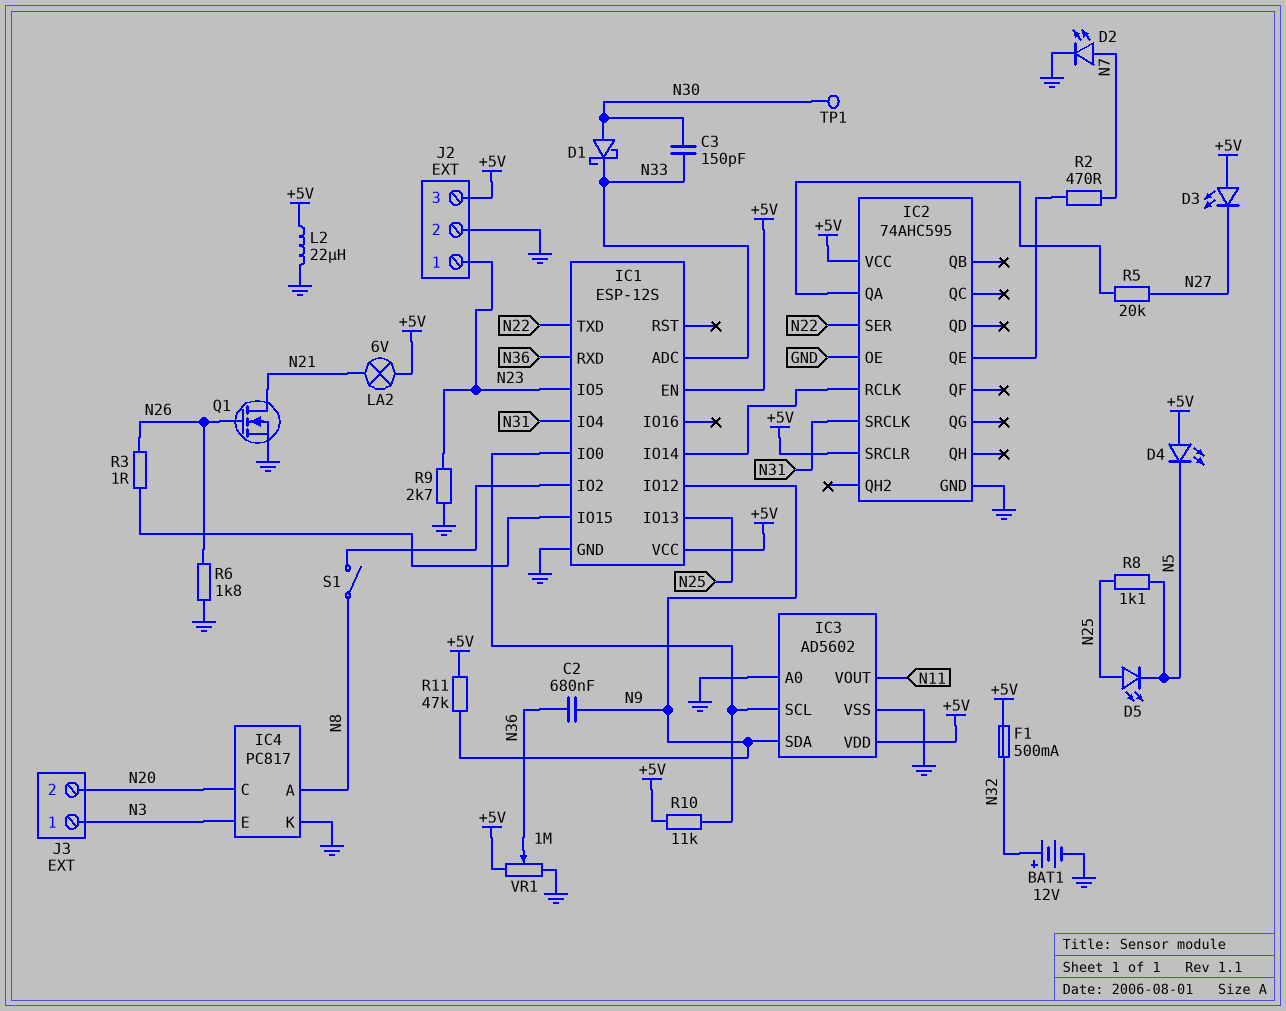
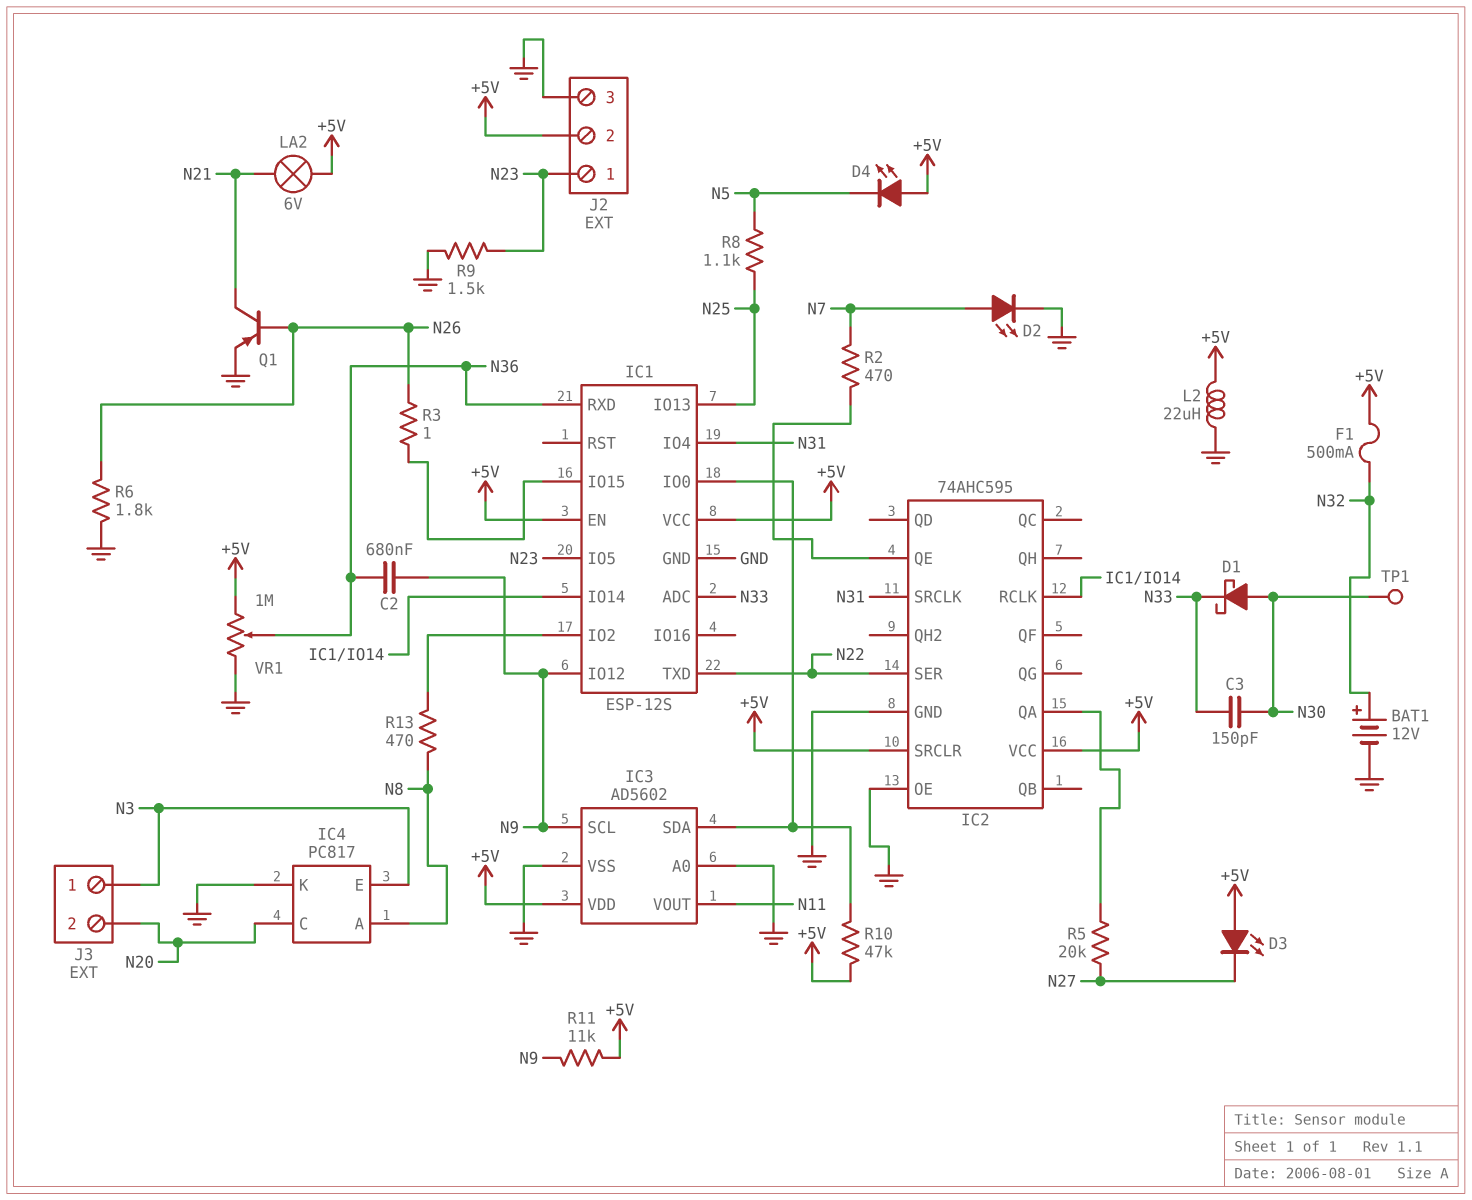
D5: LED (A N25, K N5) -> none
IC3 pin SCL: IC1/IO0 -> N9
IC3 pin SDA: N9 -> IC1/IO0
J2 pin 2: GND -> +5V
J2 pin 3: +5V -> GND
Q1: NMOS (G N26, D N21, S GND) -> PNP (B N26, C N21, E GND)
R9: 2.7k (GND, N23) -> 1.5k (GND, N23)
R10: 11k (+5V, IC1/IO0) -> 47k (+5V, IC1/IO0)
R11: 47k (+5V, N9) -> 11k (+5V, N9)
R13: none -> 470 (IC1/IO2, N8)
S1: switch (IC1/IO2, N8) -> none

